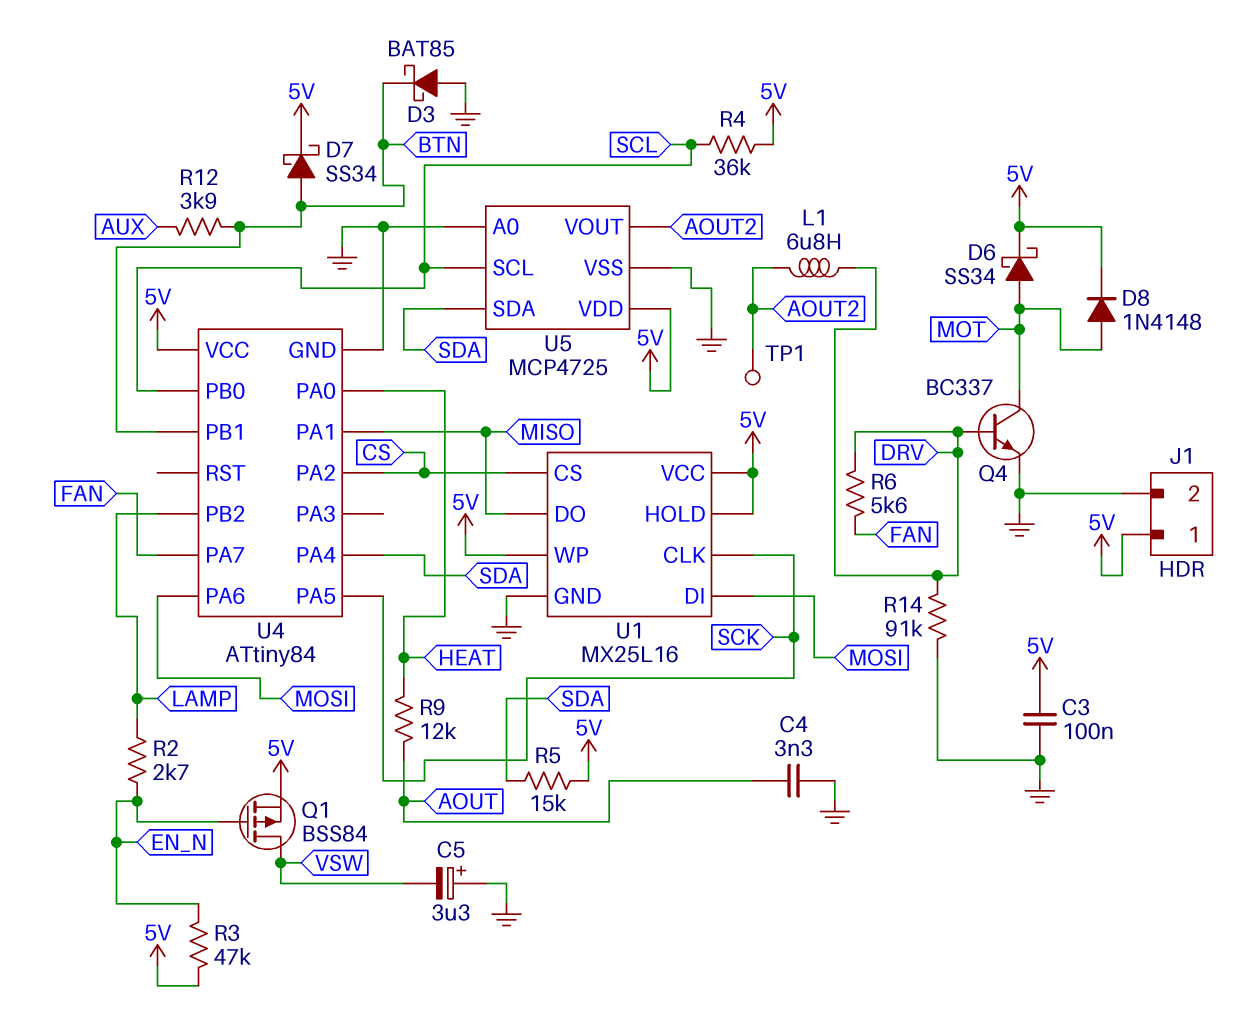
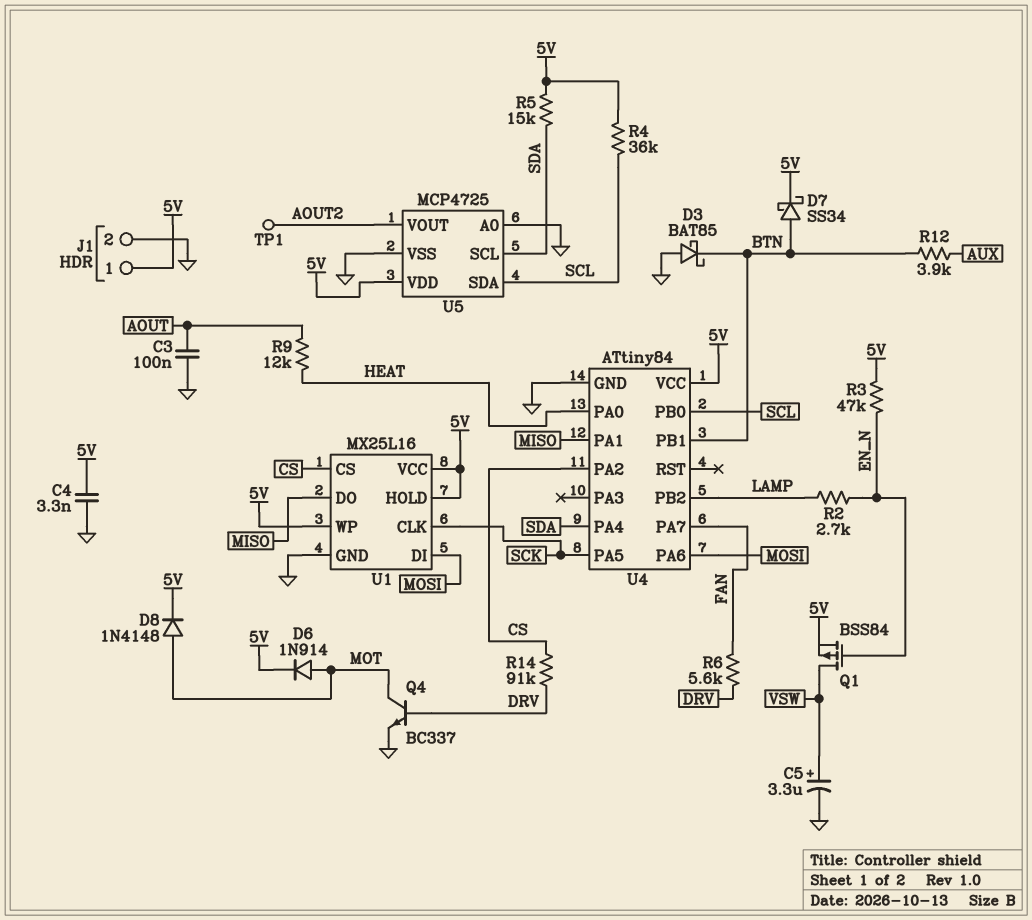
C3: 100nF (5V, GND) -> 100nF (AOUT, GND)
C4: 3.3nF (AOUT, GND) -> 3.3nF (5V, GND)
C5: 3.3uF (plus GND, minus VSW) -> 3.3uF (plus VSW, minus GND)
D6: schottky SS34 (A MOT, K 5V) -> diode 1N914 (A MOT, K 5V)
L1: 6.8uH (AOUT2, DRV) -> none
R14: 91k (DRV, GND) -> 91k (CS, DRV)
U5 pin SCL: SCL -> SDA
U5 pin SDA: SDA -> SCL

